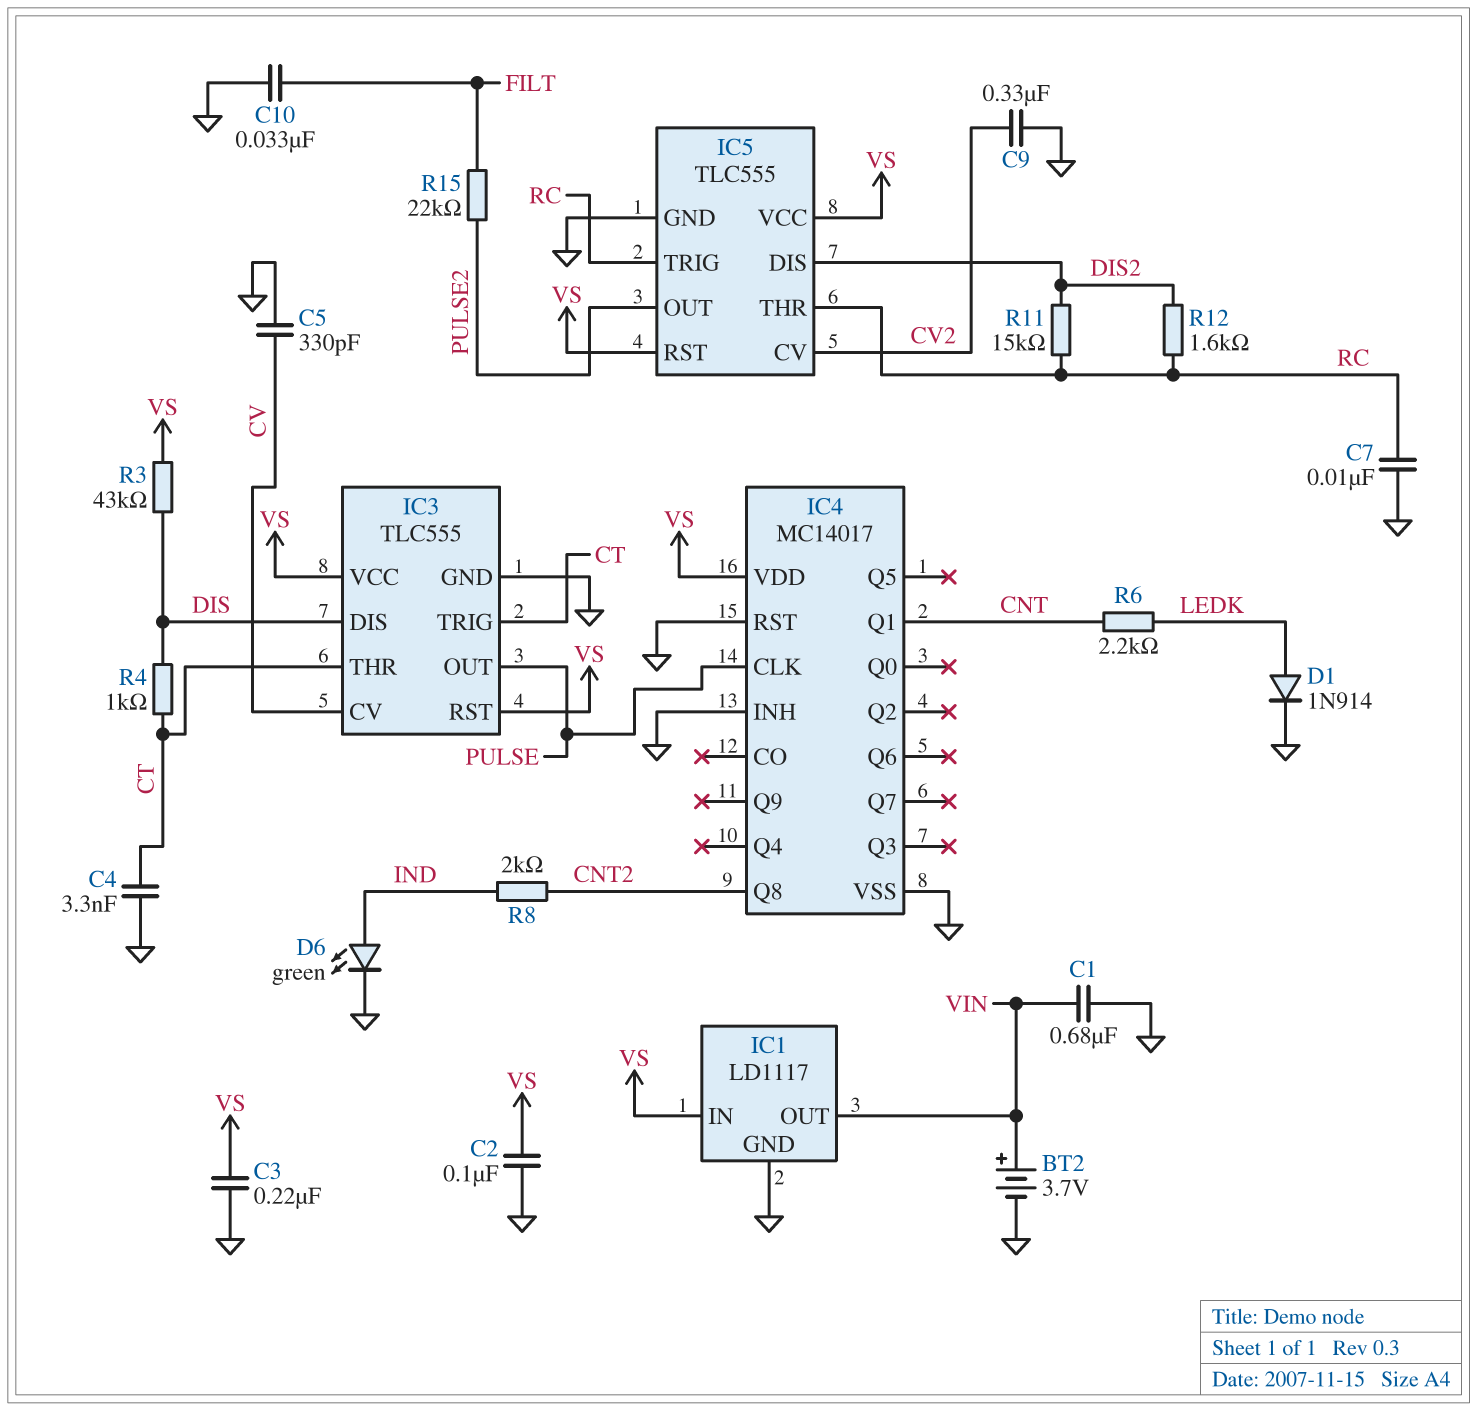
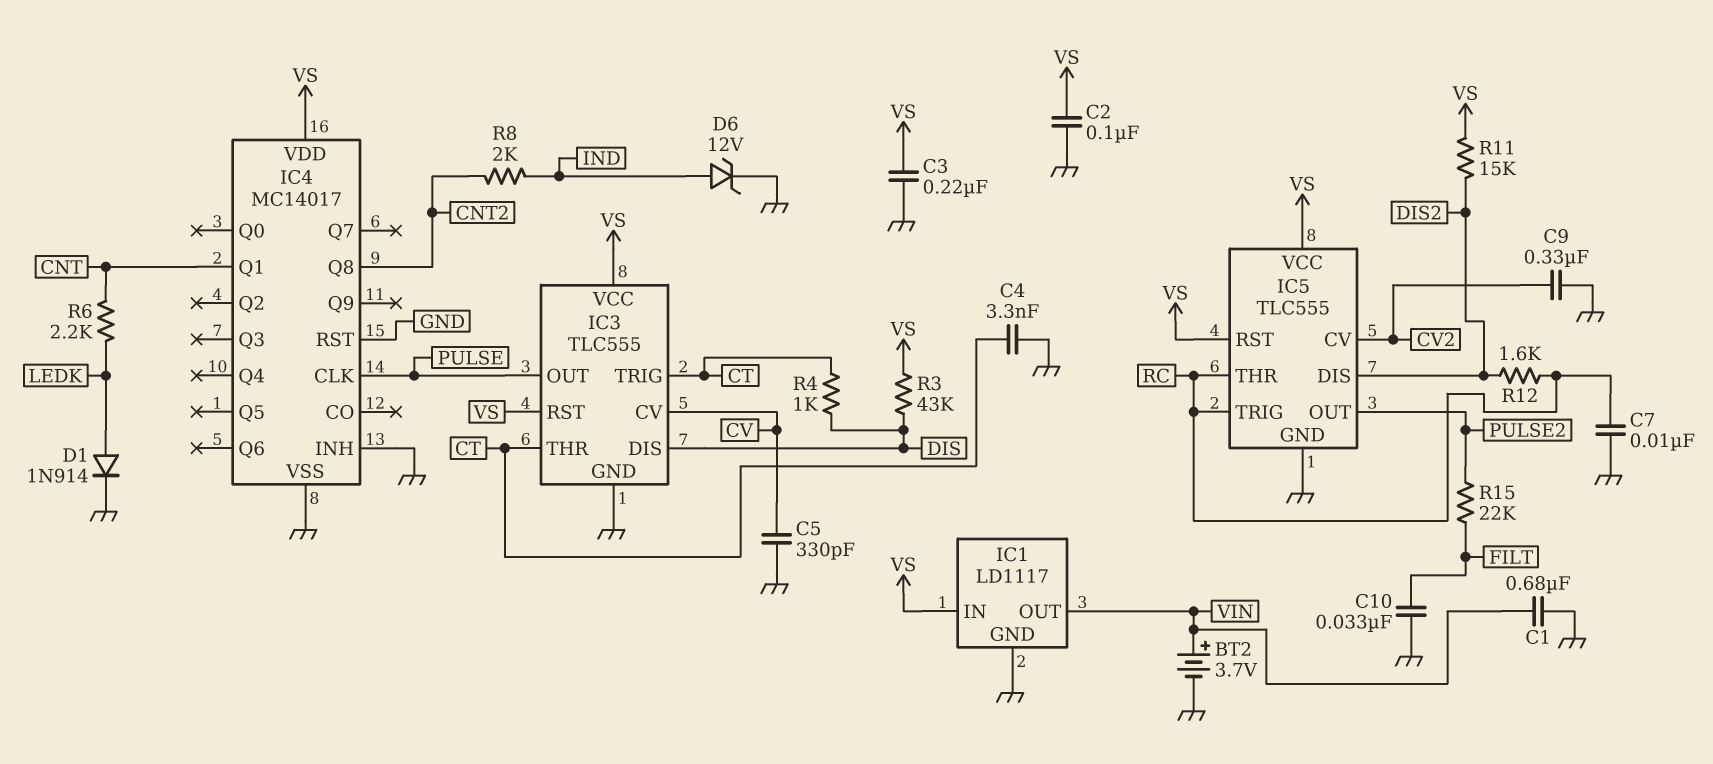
D6: LED green (A IND, K GND) -> zener 12V (A IND, K GND)
R11: 15k (DIS2, RC) -> 15k (DIS2, VS)

